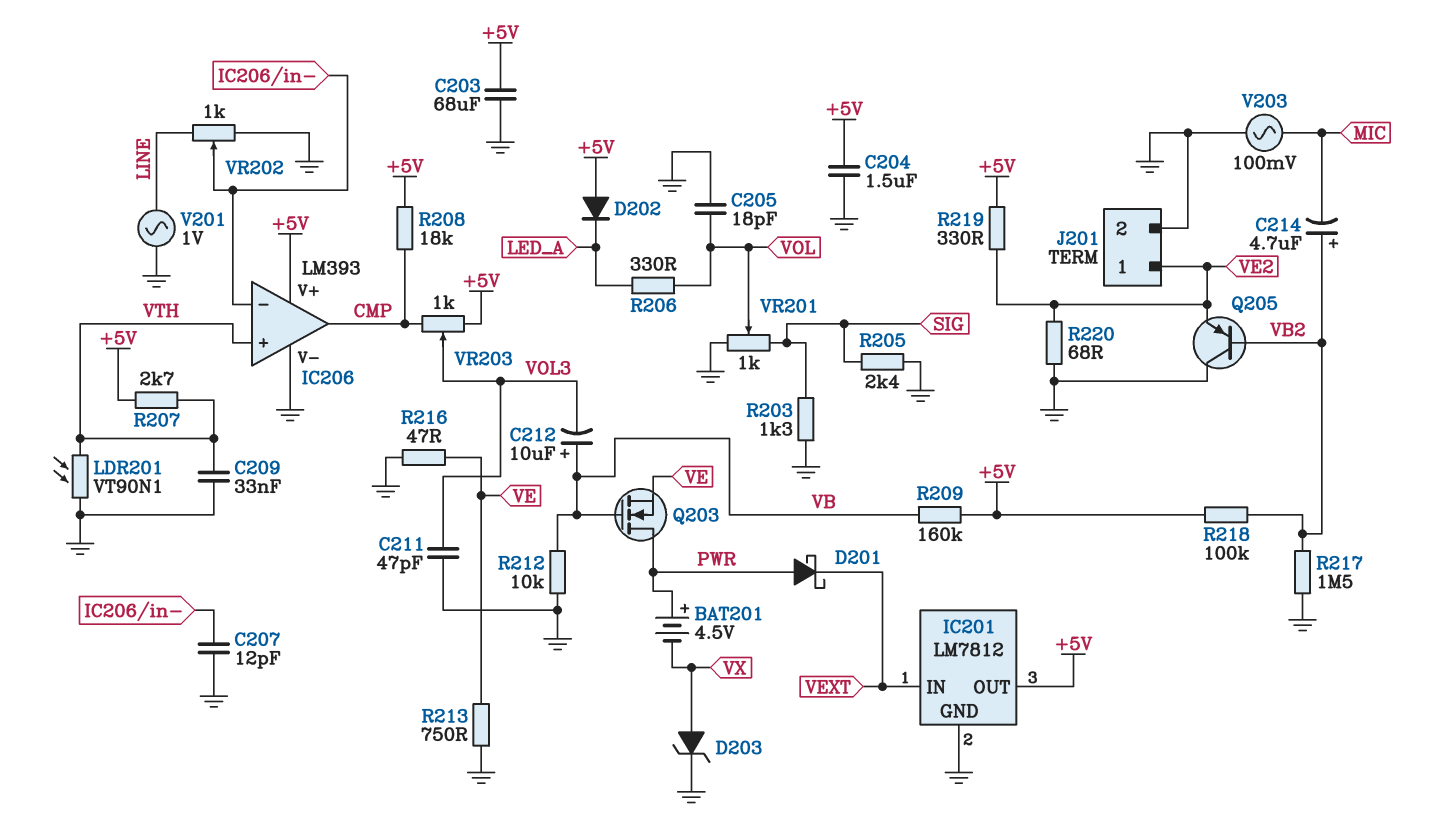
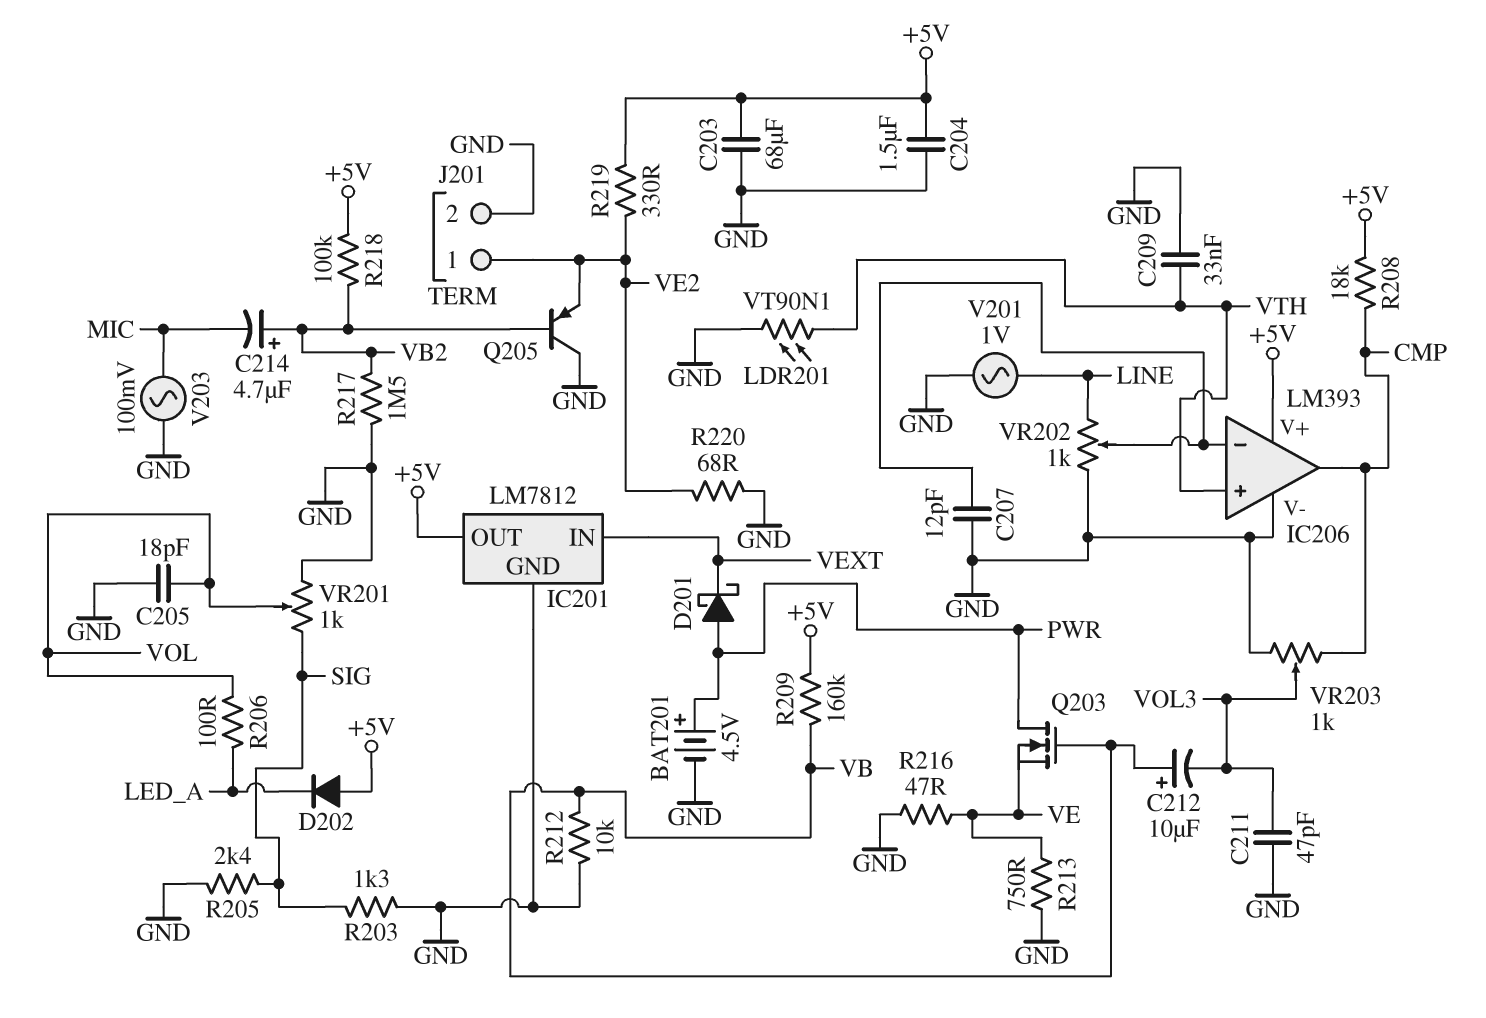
BAT201: 4.5V (plus PWR, minus VX) -> 4.5V (plus PWR, minus GND)
D203: zener (A VX, K GND) -> none
R206: 330 (LED_A, VOL) -> 100 (LED_A, VOL)
R207: 2.7k (+5V, VTH) -> none
VR203: 1k (+5V, CMP, wiper VOL3) -> 1k (CMP, GND, wiper VOL3)

